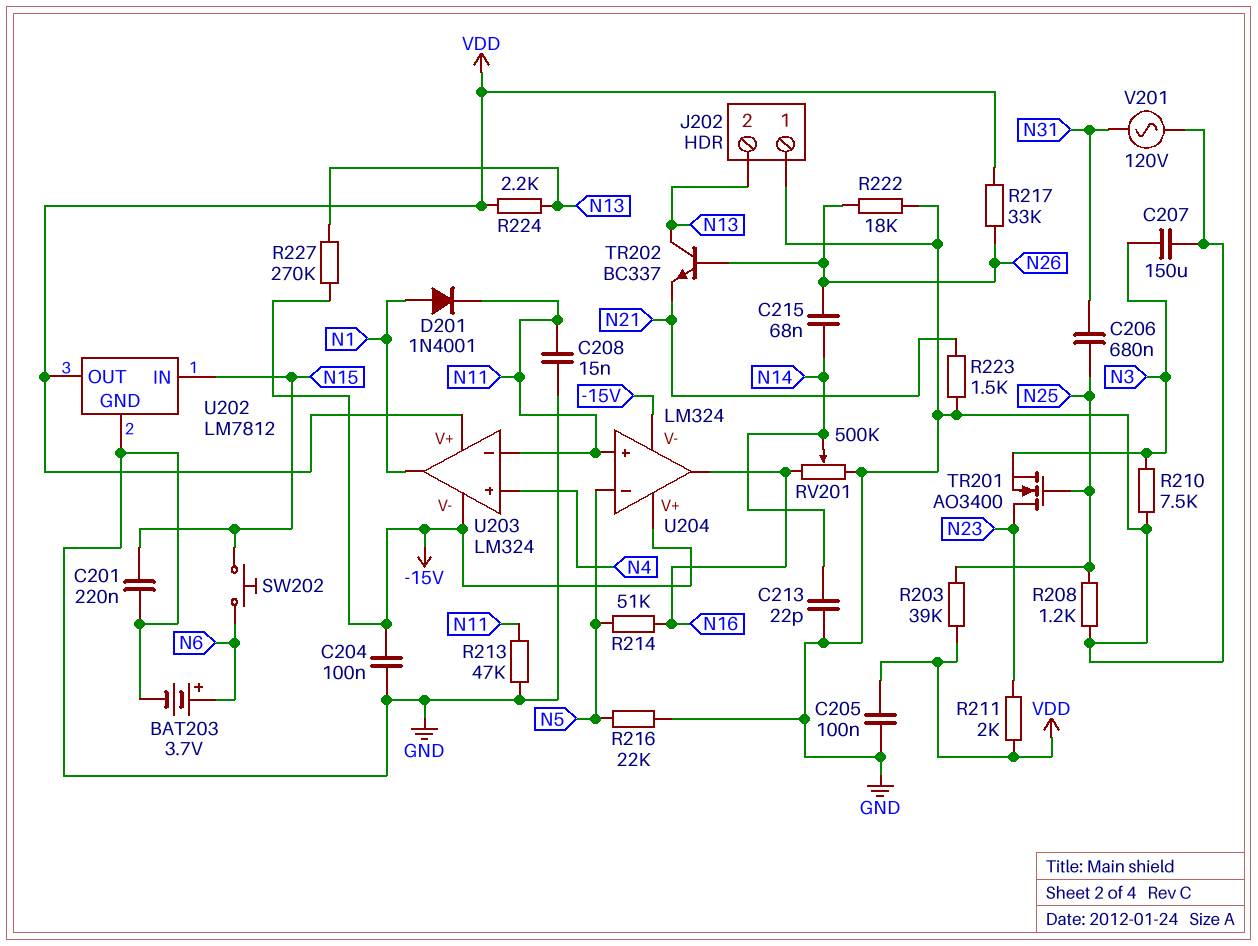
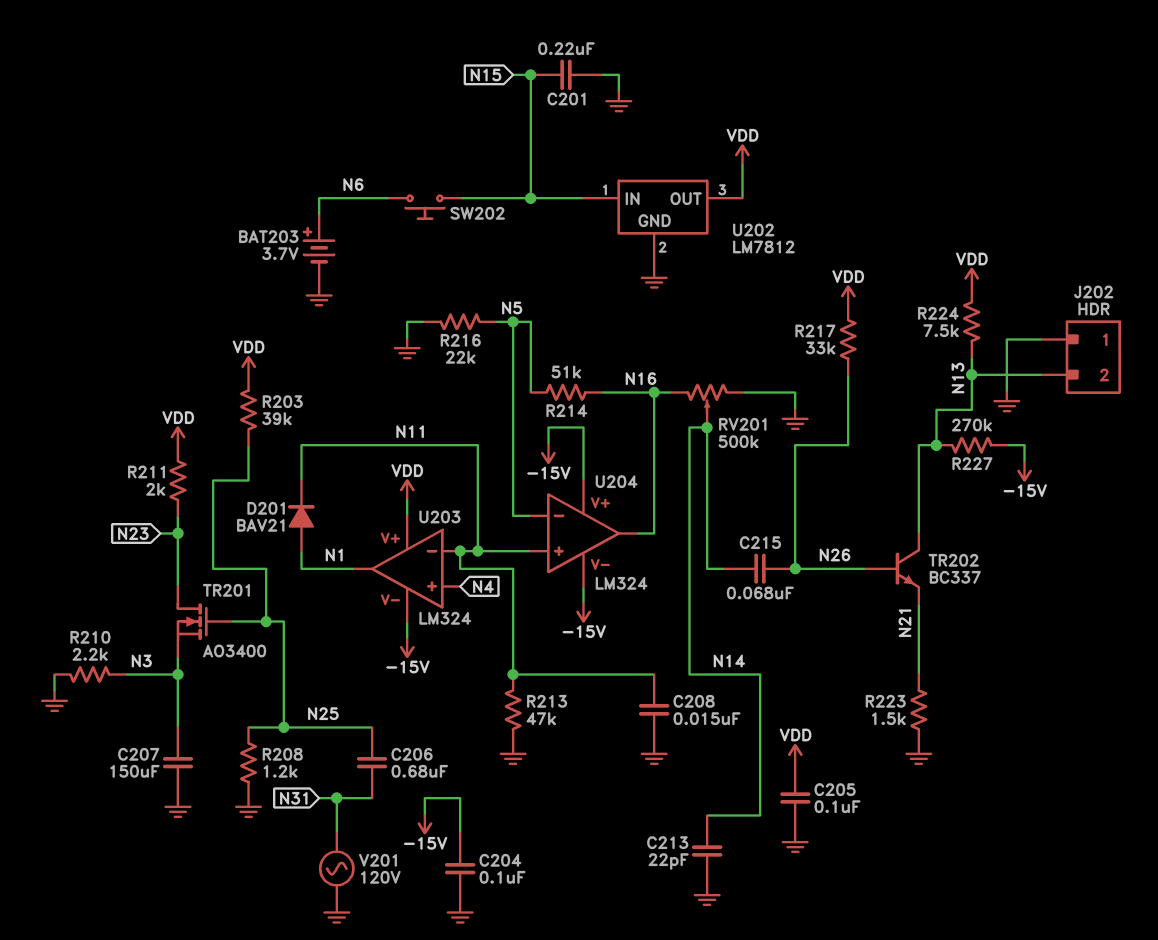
D201: diode 1N4001 (A N1, K N11) -> diode BAV21 (A N1, K N11)
R210: 7.5k (GND, N3) -> 2.2k (GND, N3)
R222: 18k (GND, N26) -> none
R224: 2.2k (N13, VDD) -> 7.5k (N13, VDD)

